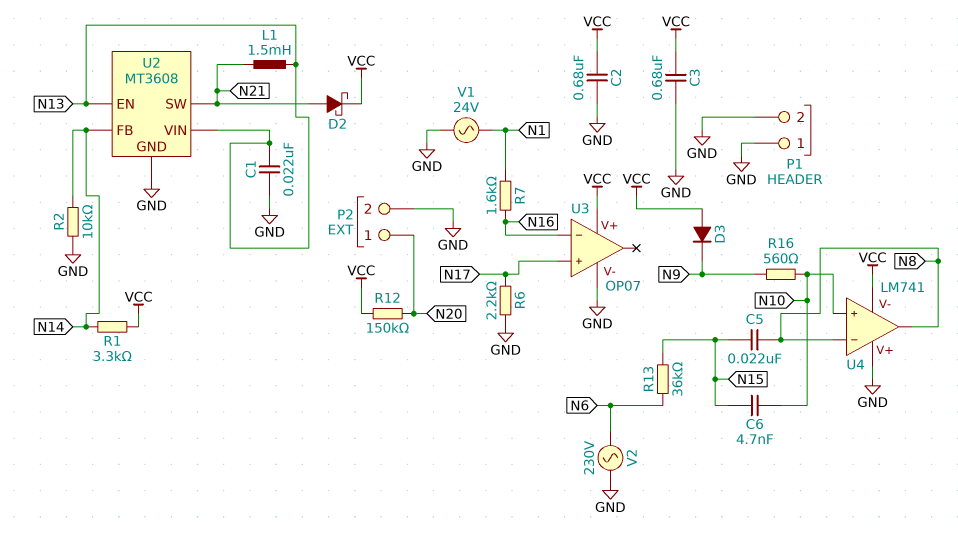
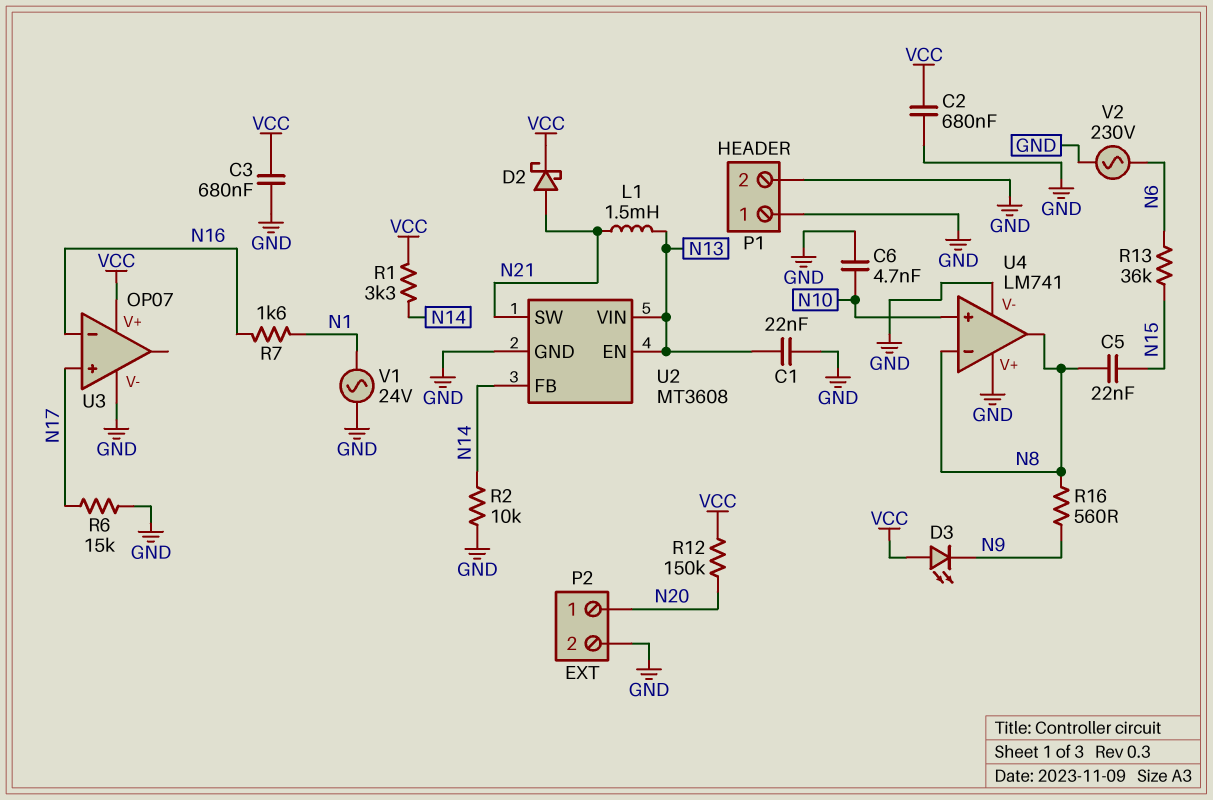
C6: 4.7nF (N10, N15) -> 4.7nF (GND, N10)
D3: diode (A VCC, K N9) -> LED (A VCC, K N9)
R6: 2.2k (GND, N17) -> 15k (GND, N17)
R16: 560 (N9, N10) -> 560 (N8, N9)
U4 pin V-: VCC -> GND

